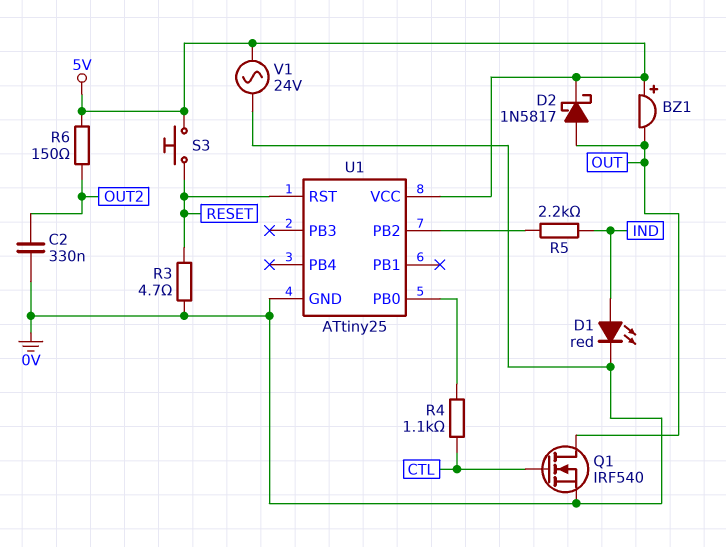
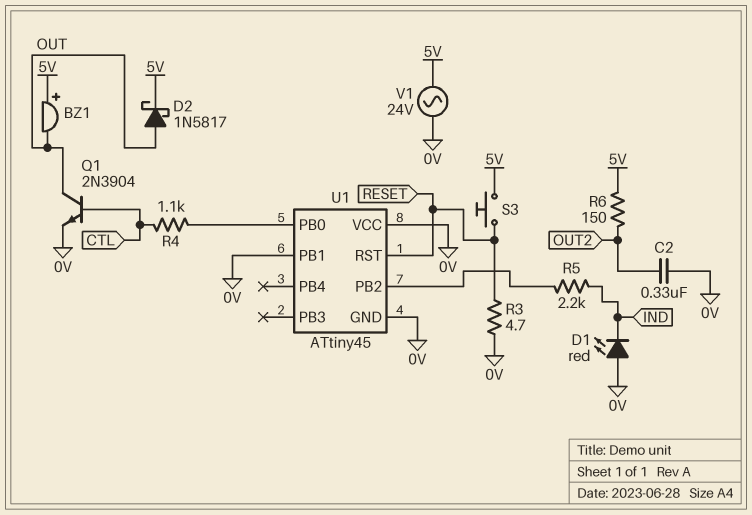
D1: LED red (A IND, K 0V) -> LED red (A 0V, K IND)
Q1: NMOS IRF540 (G CTL, D OUT, S 0V) -> NPN 2N3904 (B CTL, C OUT, E 0V)
U1: ATtiny25 -> ATtiny45
U1 pin PB1: none -> 0V
U1 pin VCC: 5V -> 0V

